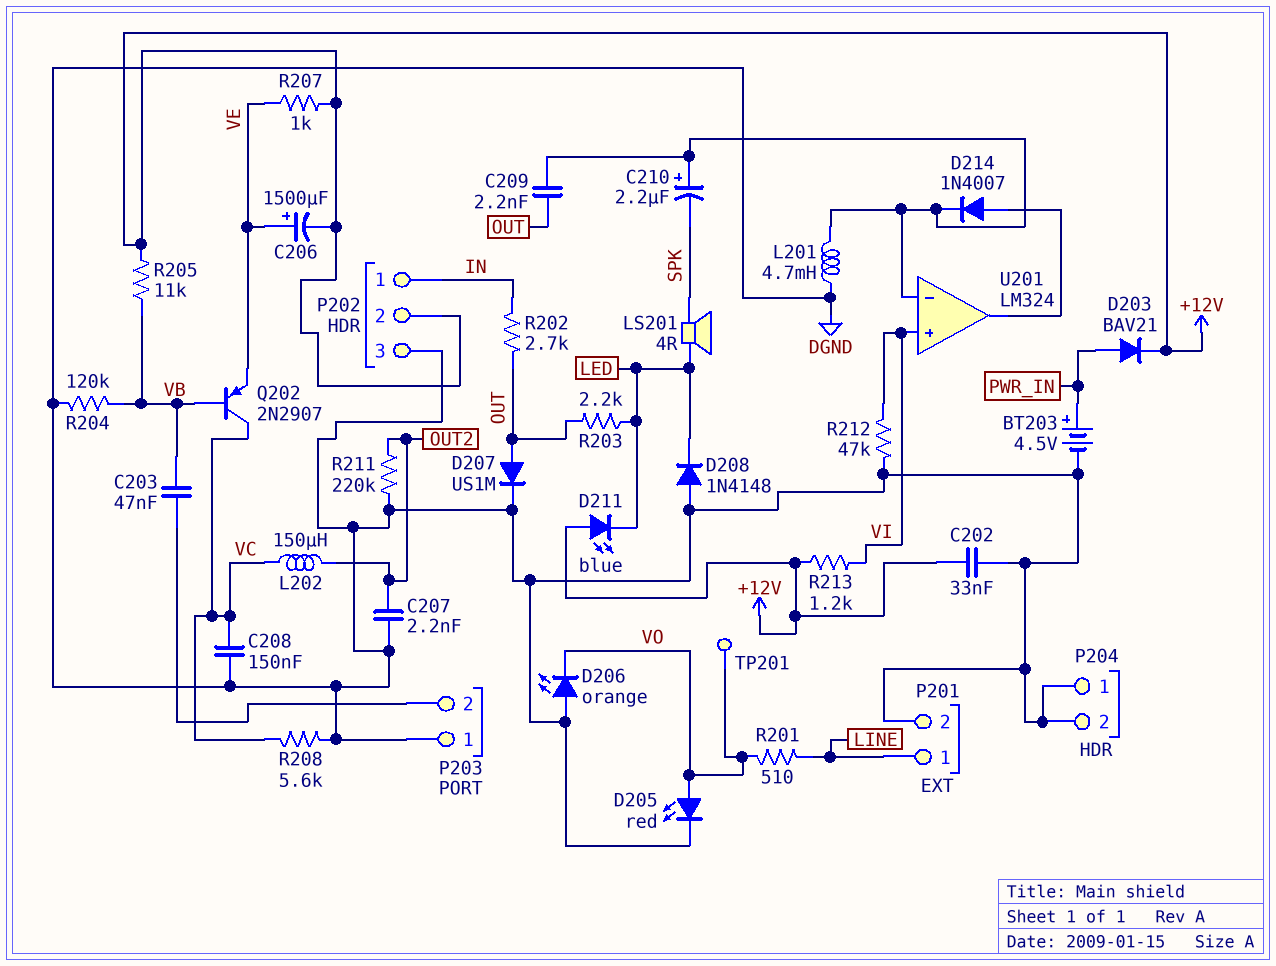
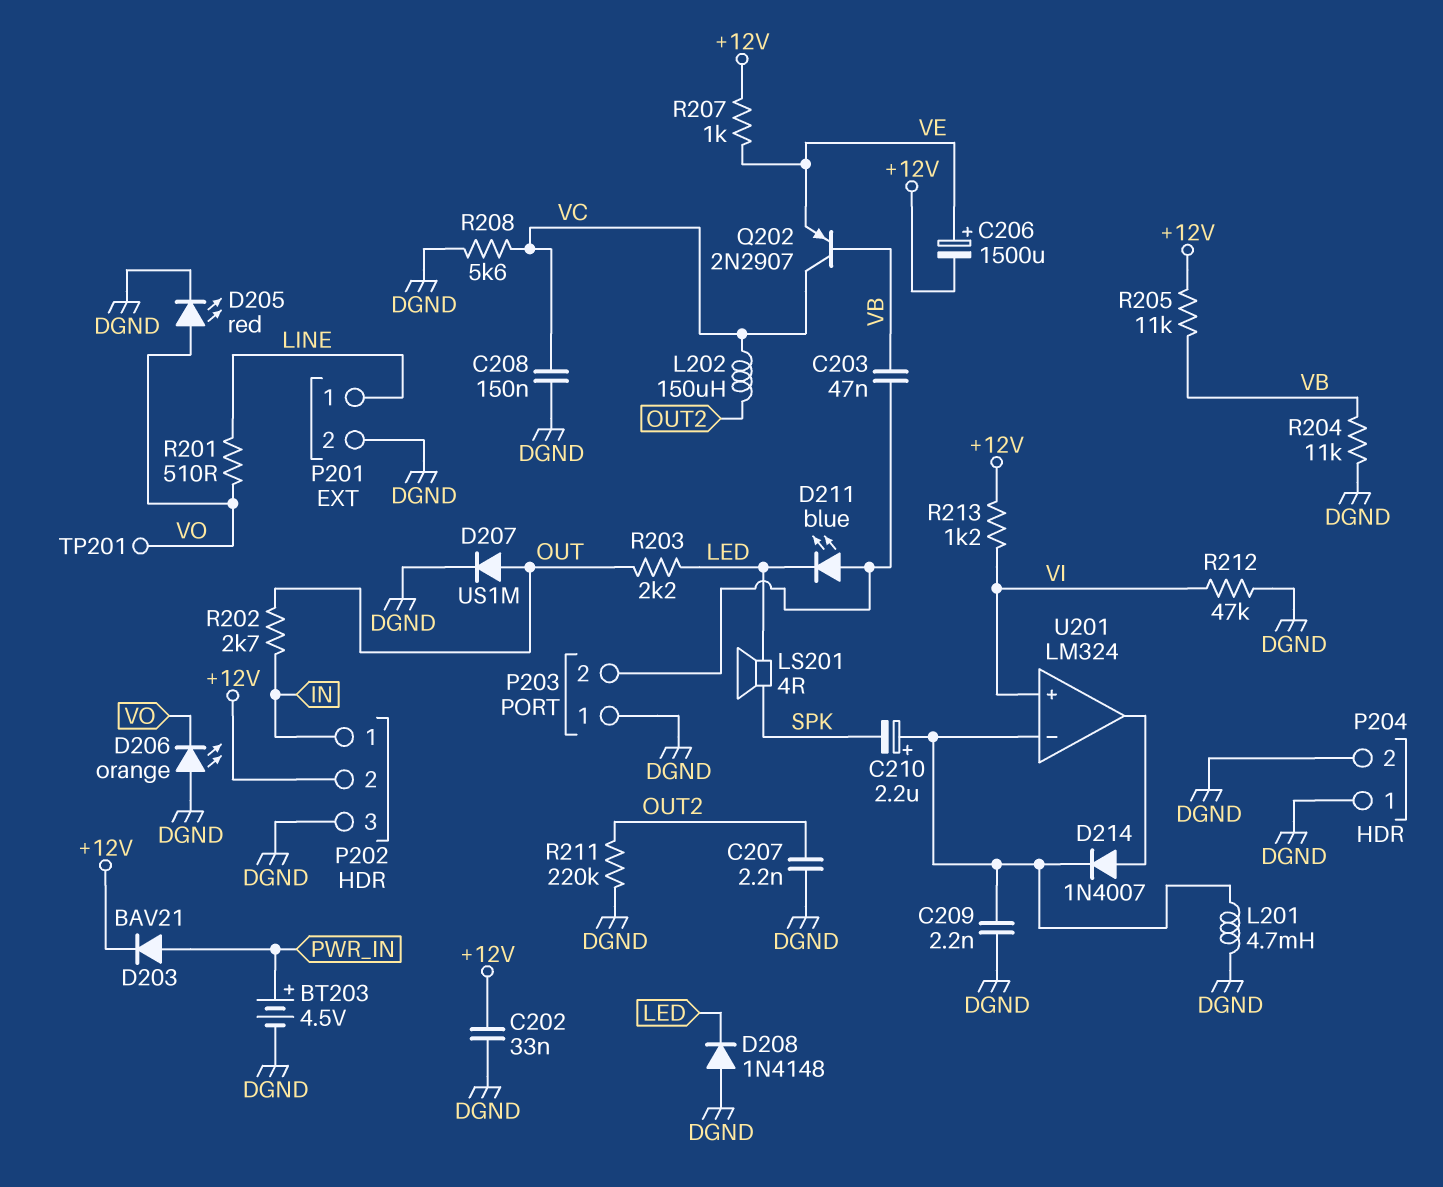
C209: 2.2nF (OUT, U201/in-) -> 2.2nF (DGND, U201/in-)
D211: LED blue (A +12V, K LED) -> LED blue (A P203/2, K LED)
R204: 120k (DGND, VB) -> 11k (DGND, VB)

